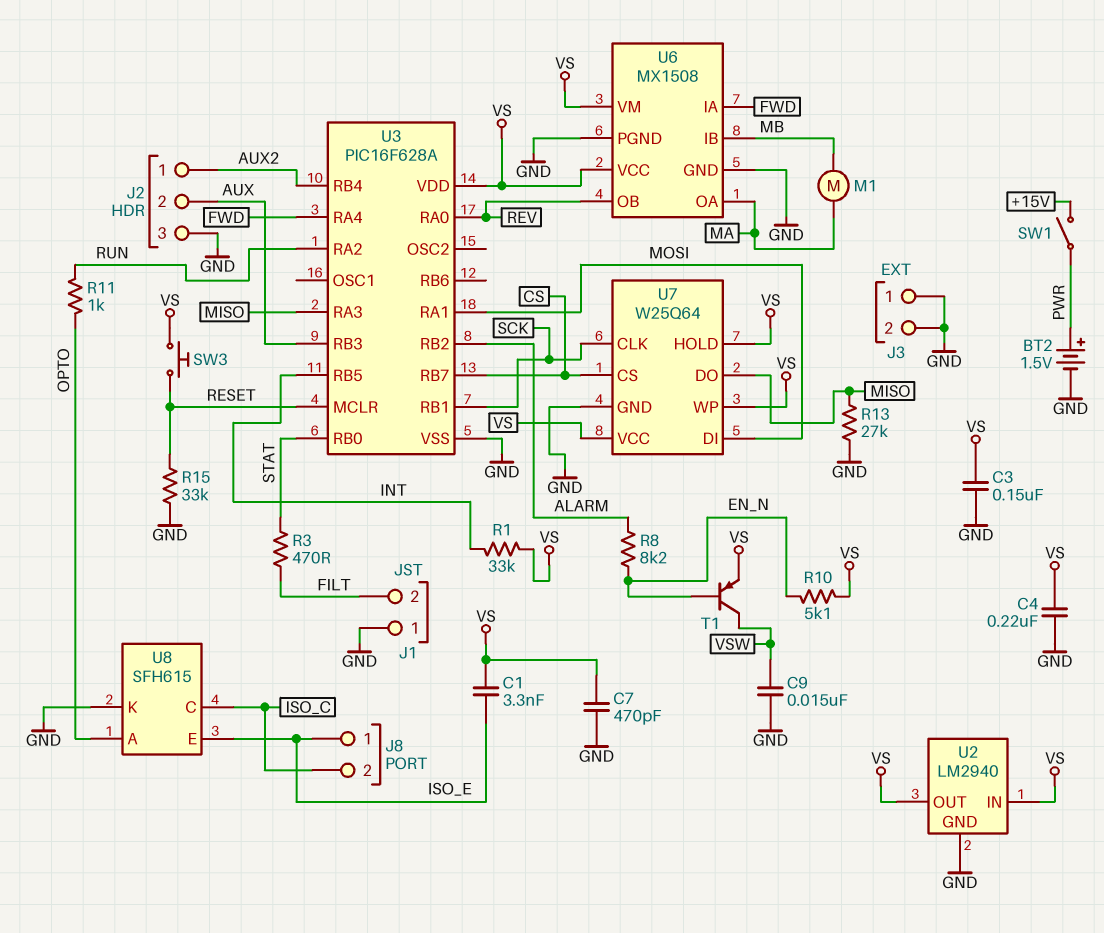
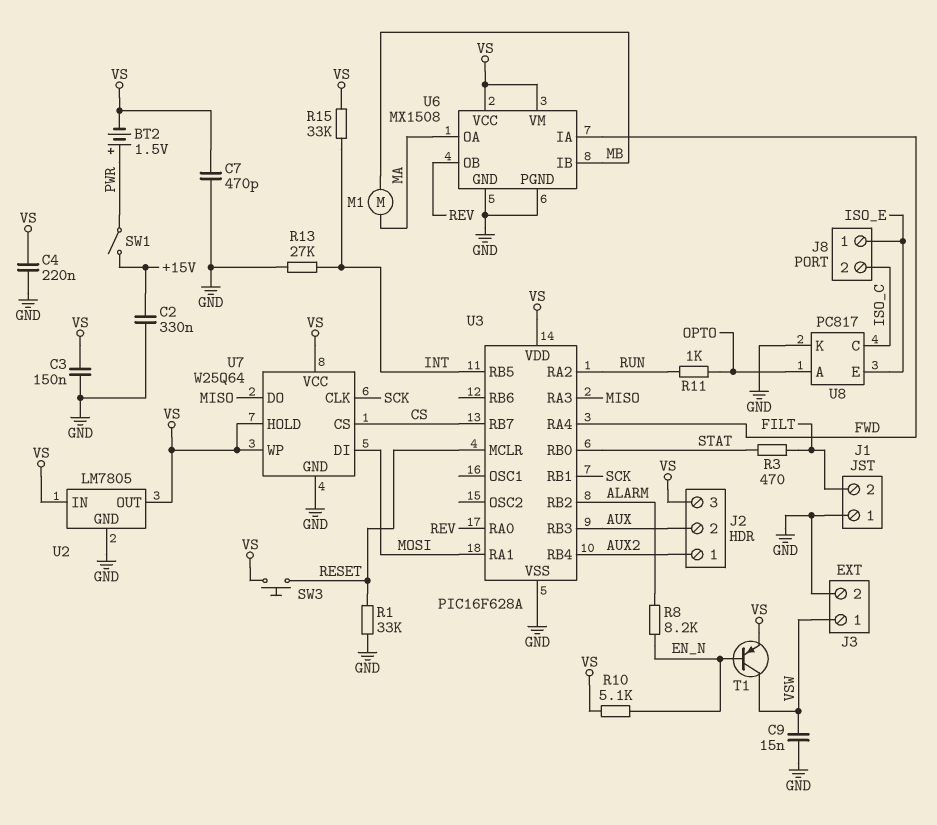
BT2: 1.5V (plus PWR, minus GND) -> 1.5V (plus PWR, minus VS)
C1: 3.3nF (ISO_E, VS) -> none
C2: none -> 330nF (+15V, GND)
J2 pin 3: GND -> VS
J3 pin 1: GND -> VSW
R1: 33k (INT, VS) -> 33k (GND, RESET)
R13: 27k (GND, MISO) -> 27k (GND, INT)
R15: 33k (GND, RESET) -> 33k (INT, VS)
U2: LM2940 -> LM7805
U8: SFH615 -> PC817

